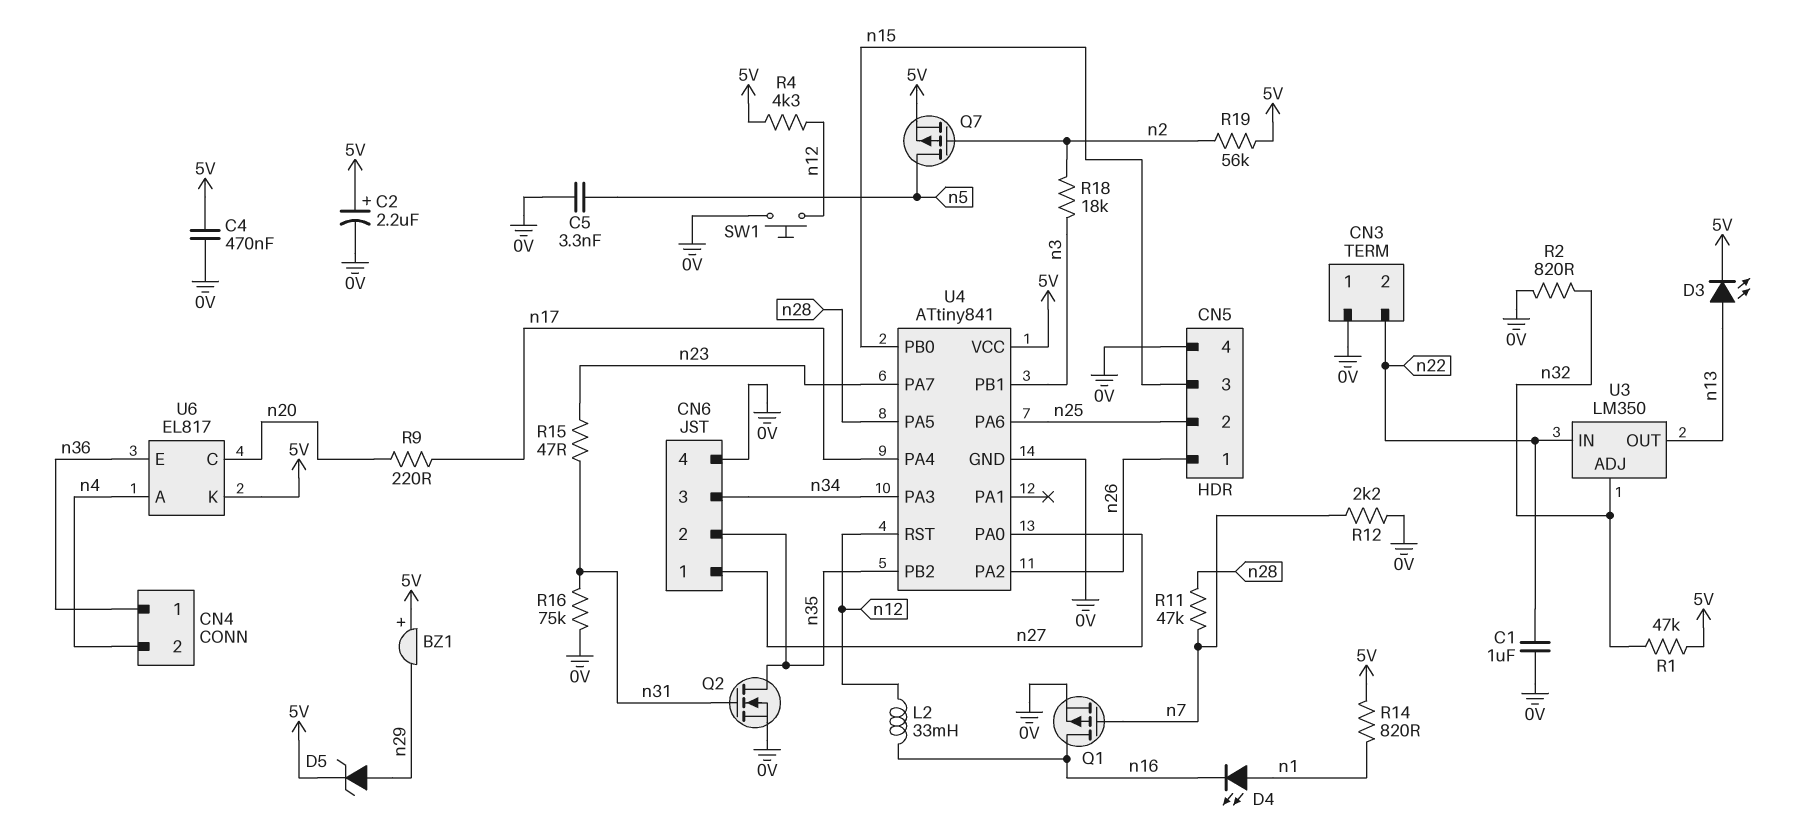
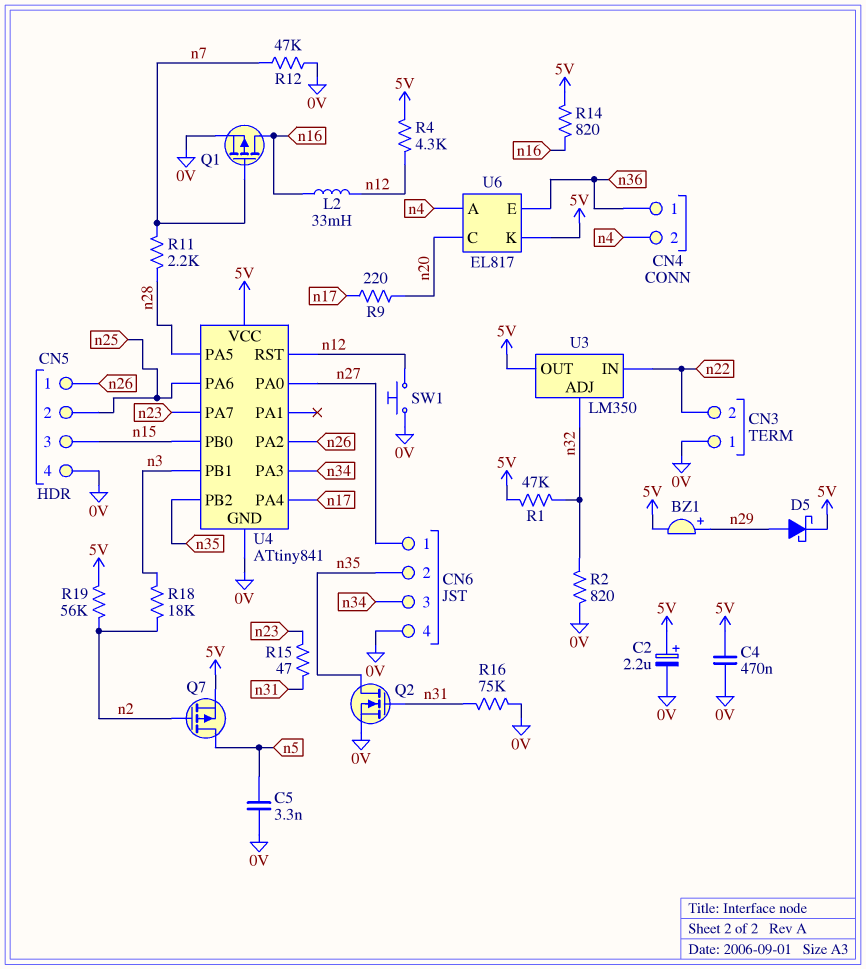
BZ1: buzzer (plus 5V, minus n29) -> buzzer (plus n29, minus 5V)
C1: 1uF (0V, n22) -> none
D3: LED (A n13, K 5V) -> none
D4: LED (A n1, K n16) -> none
D5: zener (A n29, K 5V) -> schottky (A n29, K 5V)
R11: 47k (n7, n28) -> 2.2k (n7, n28)
R12: 2.2k (0V, n7) -> 47k (0V, n7)
R14: 820 (5V, n1) -> 820 (5V, n16)
U3 pin OUT: n13 -> 5V

